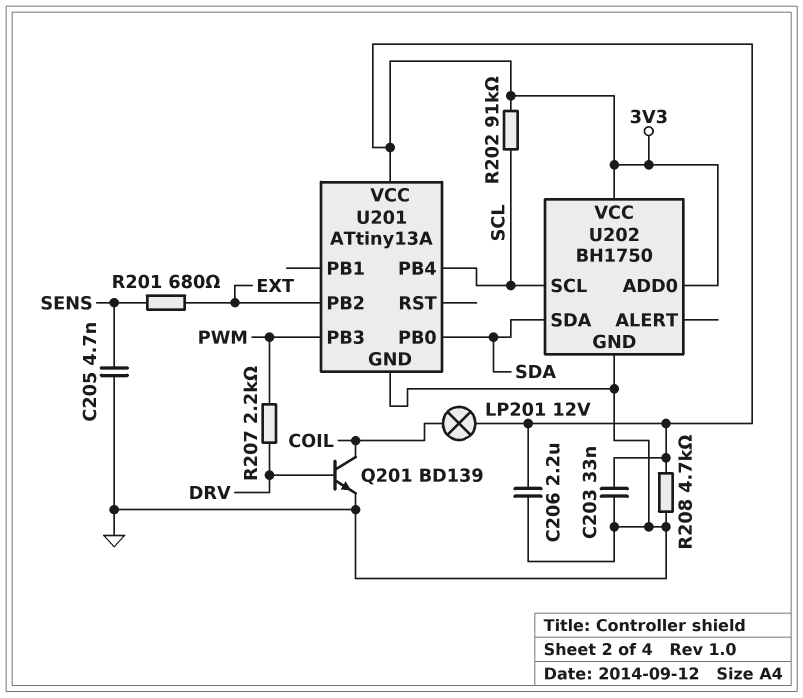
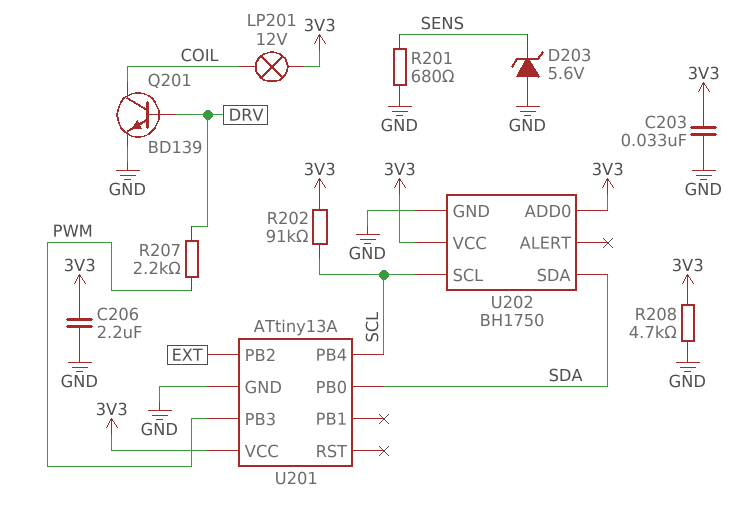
C205: 4.7nF (GND, SENS) -> none
D203: none -> zener 5.6V (A GND, K SENS)
R201: 680 (EXT, SENS) -> 680 (GND, SENS)

